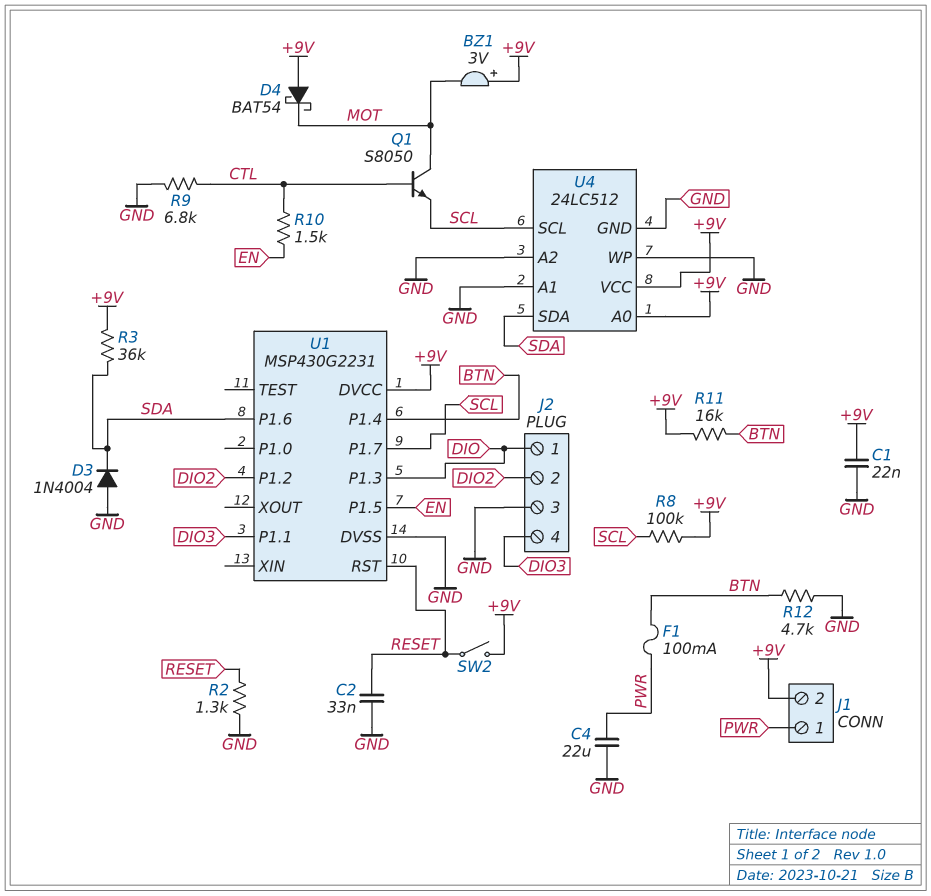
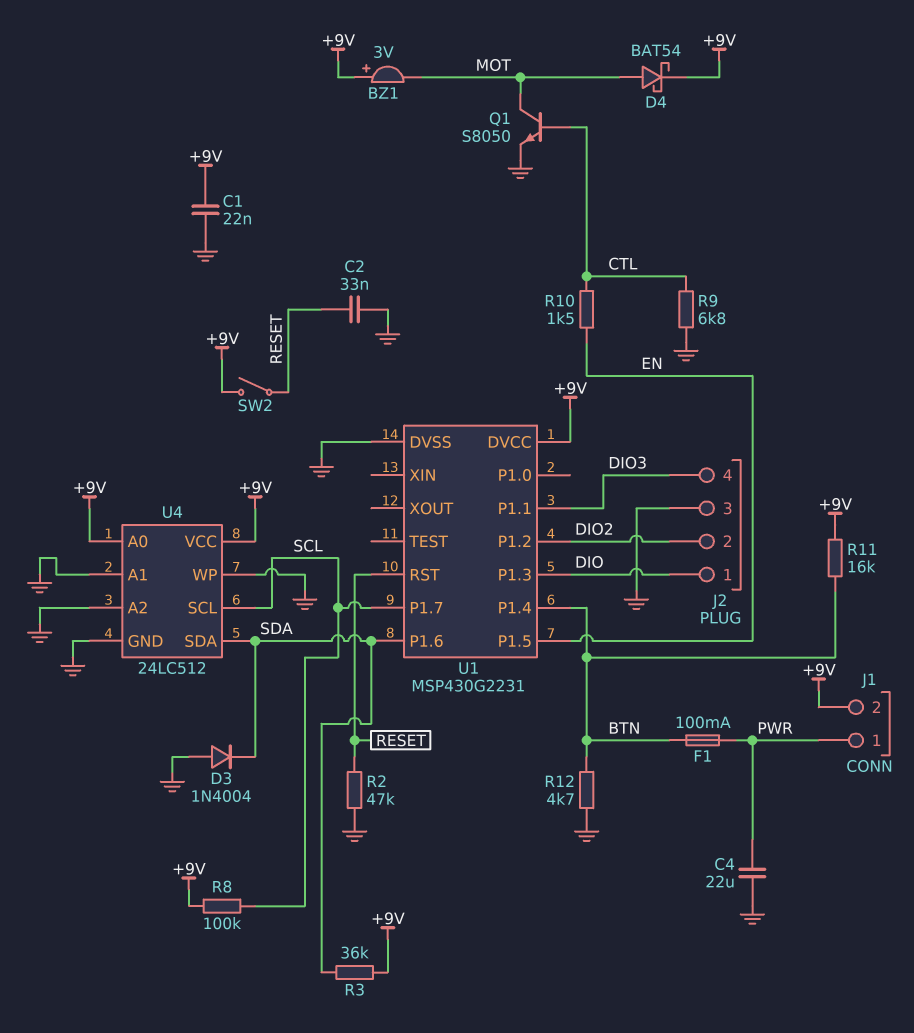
D4: schottky BAT54 (A +9V, K MOT) -> schottky BAT54 (A MOT, K +9V)
Q1: NPN S8050 (B CTL, C MOT, E SCL) -> NPN S8050 (B CTL, C MOT, E GND)
R2: 1.3k (GND, RESET) -> 47k (GND, RESET)

